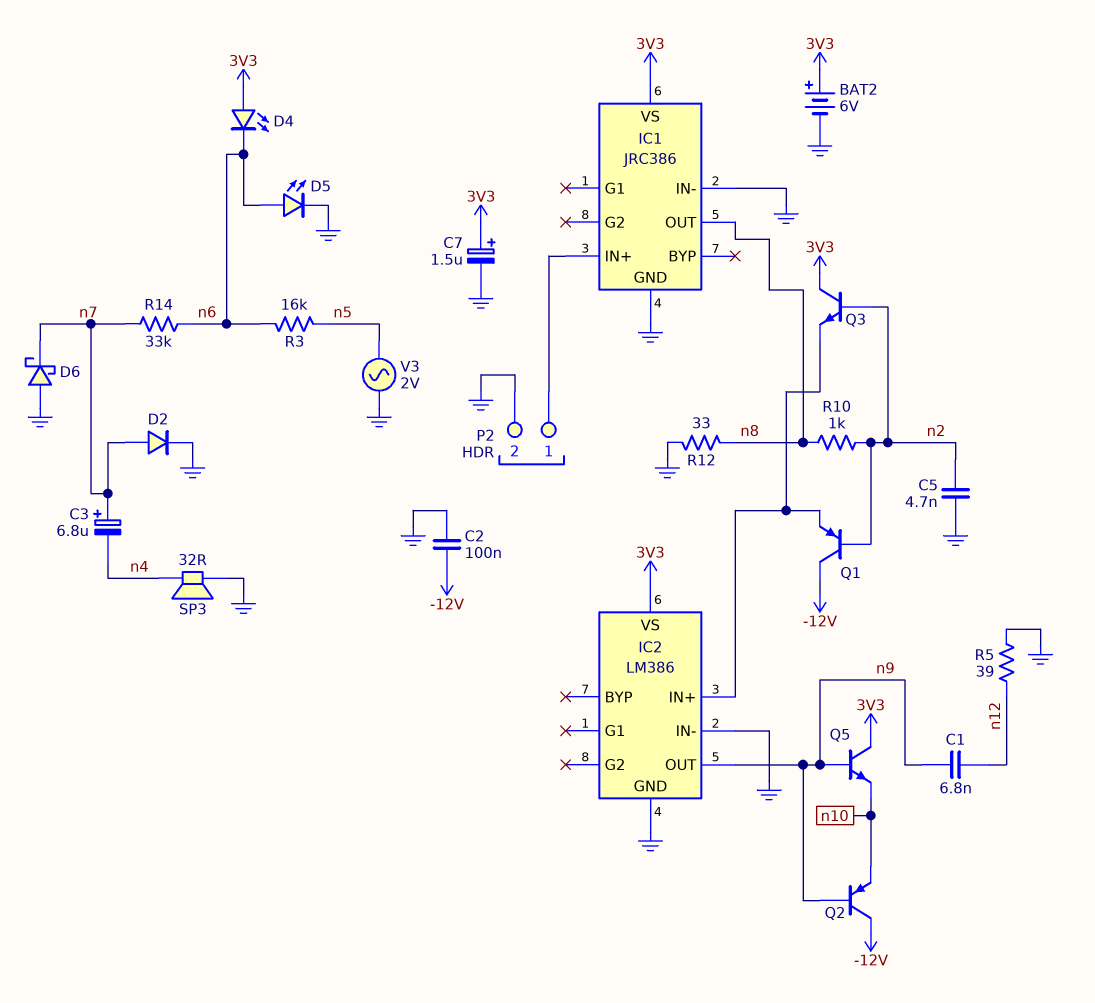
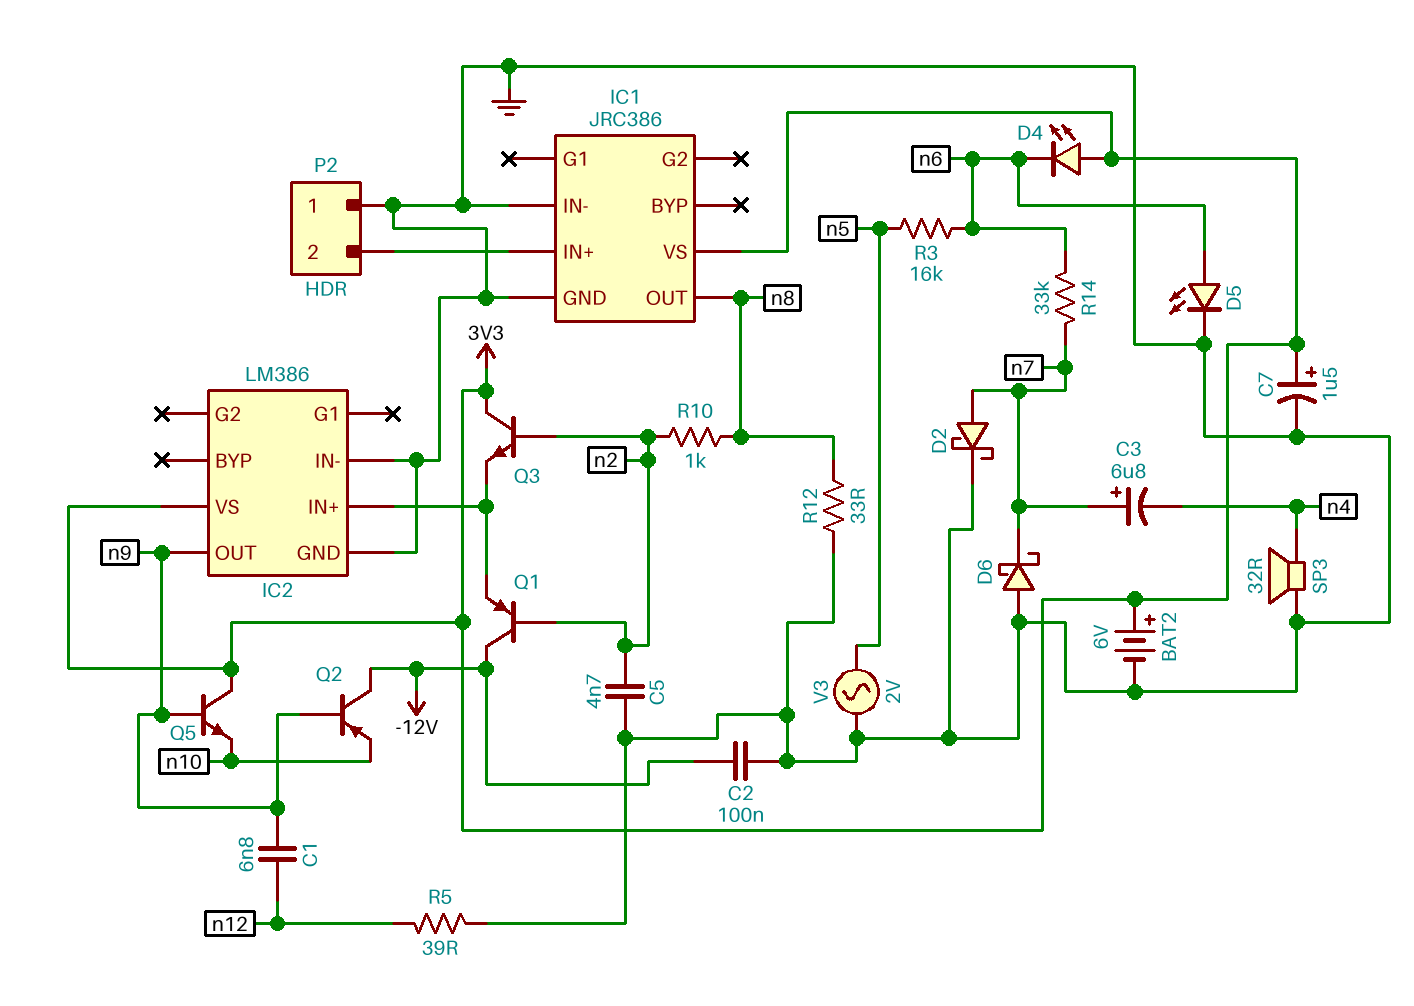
D2: diode (A n7, K GND) -> schottky (A n7, K GND)
P2 pin 1: IC1/IN+ -> GND
P2 pin 2: GND -> IC1/IN+

